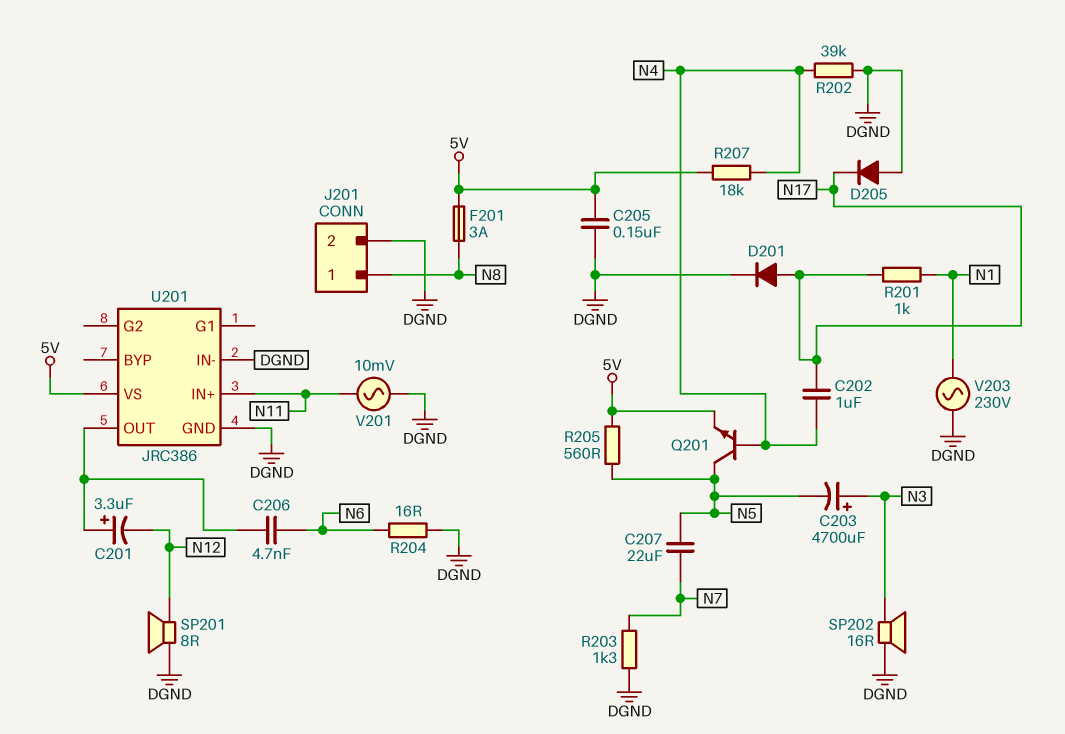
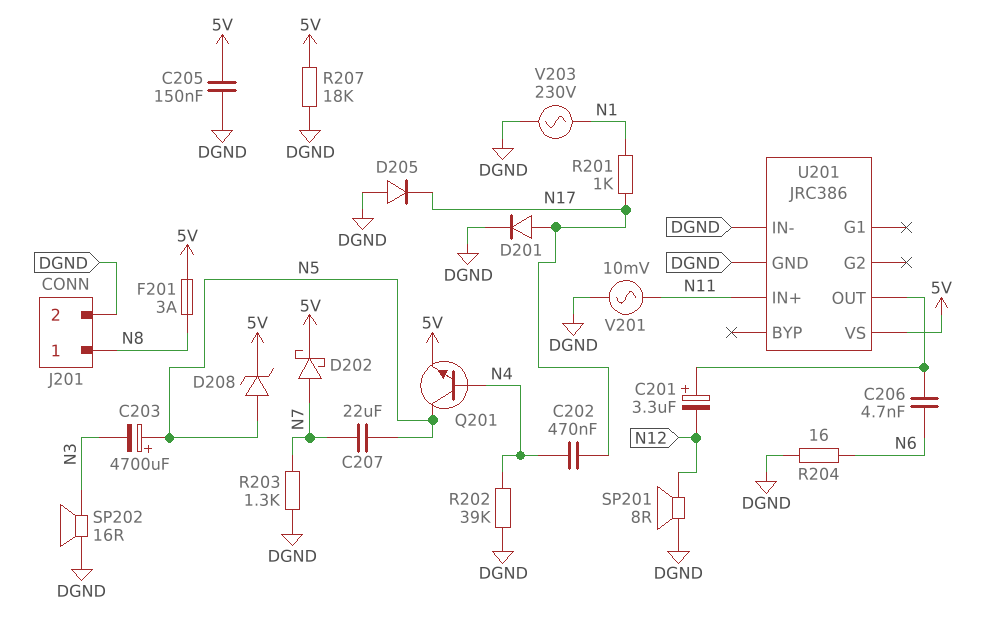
C202: 1uF (N4, N17) -> 470nF (N4, N17)
C203: 4700uF (plus N3, minus N5) -> 4700uF (plus N5, minus N3)
D202: none -> schottky (A N7, K 5V)
D208: none -> zener (A N5, K 5V)
R205: 560 (5V, N5) -> none
R207: 18k (5V, N4) -> 18k (5V, DGND)

